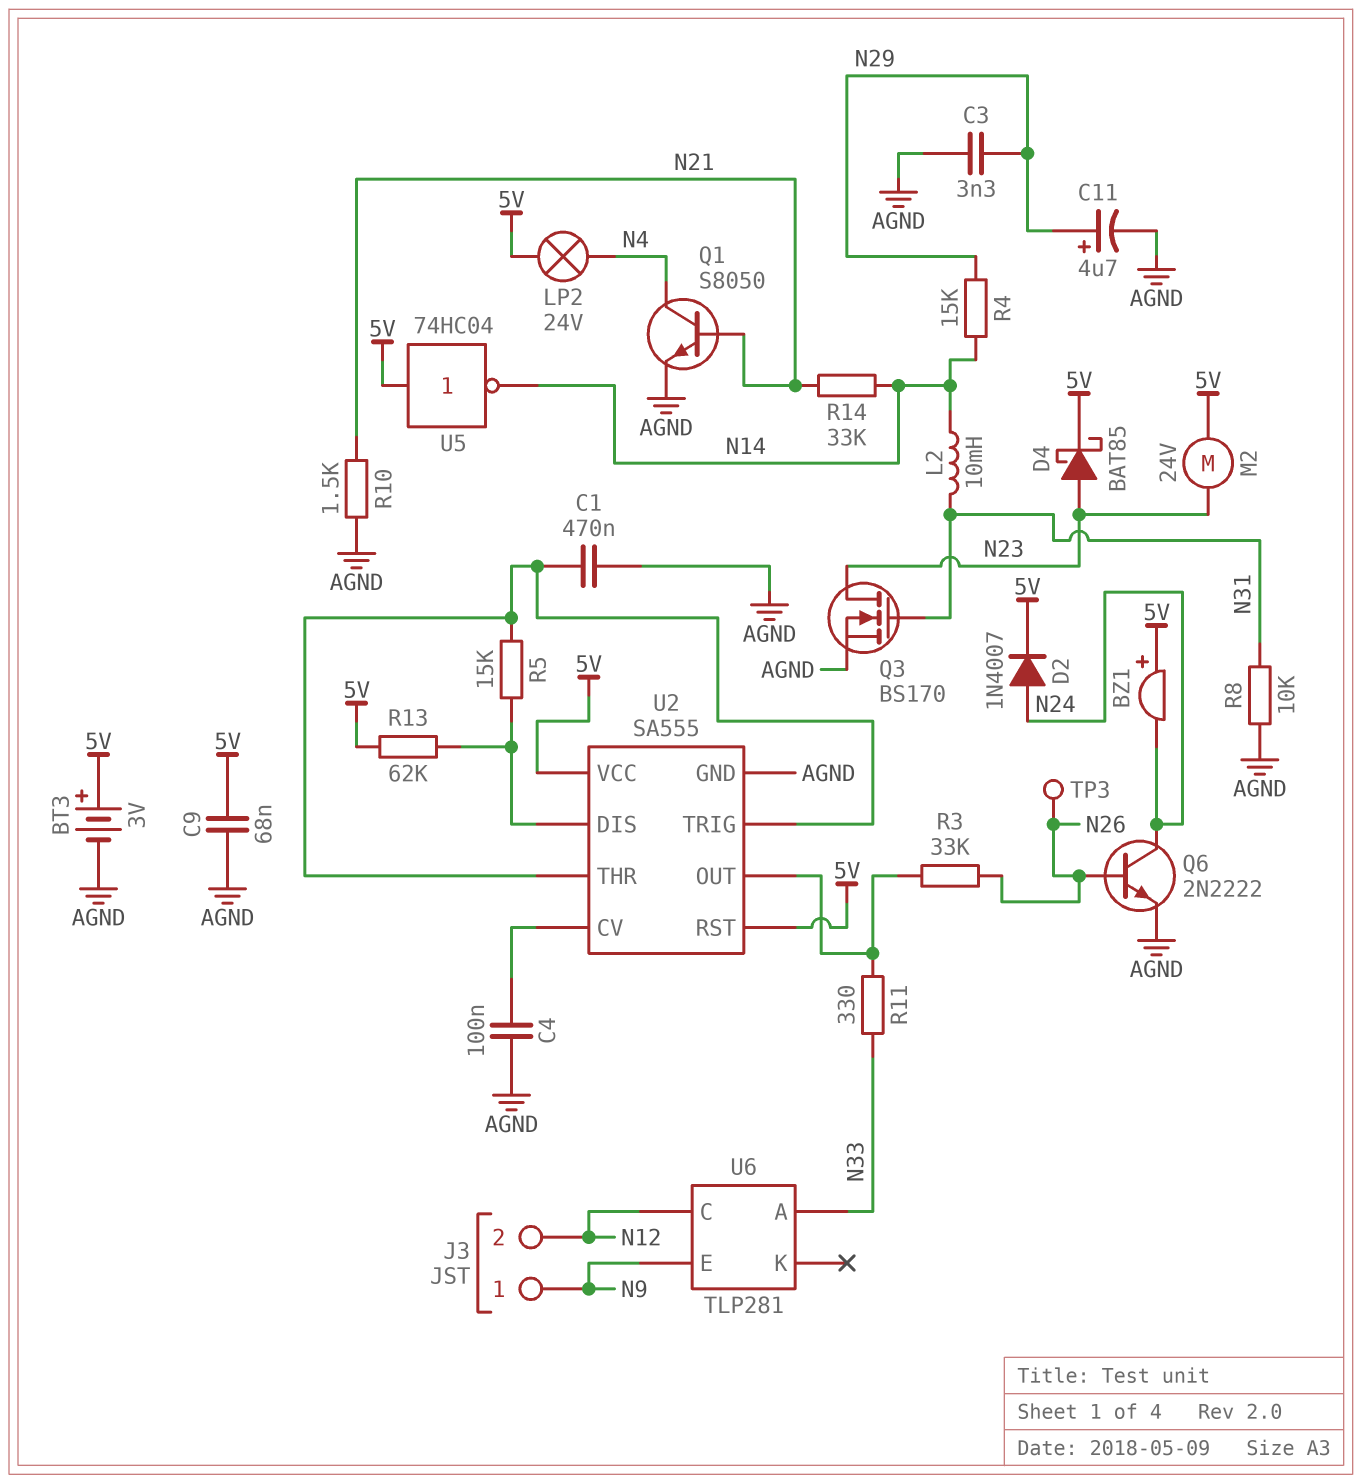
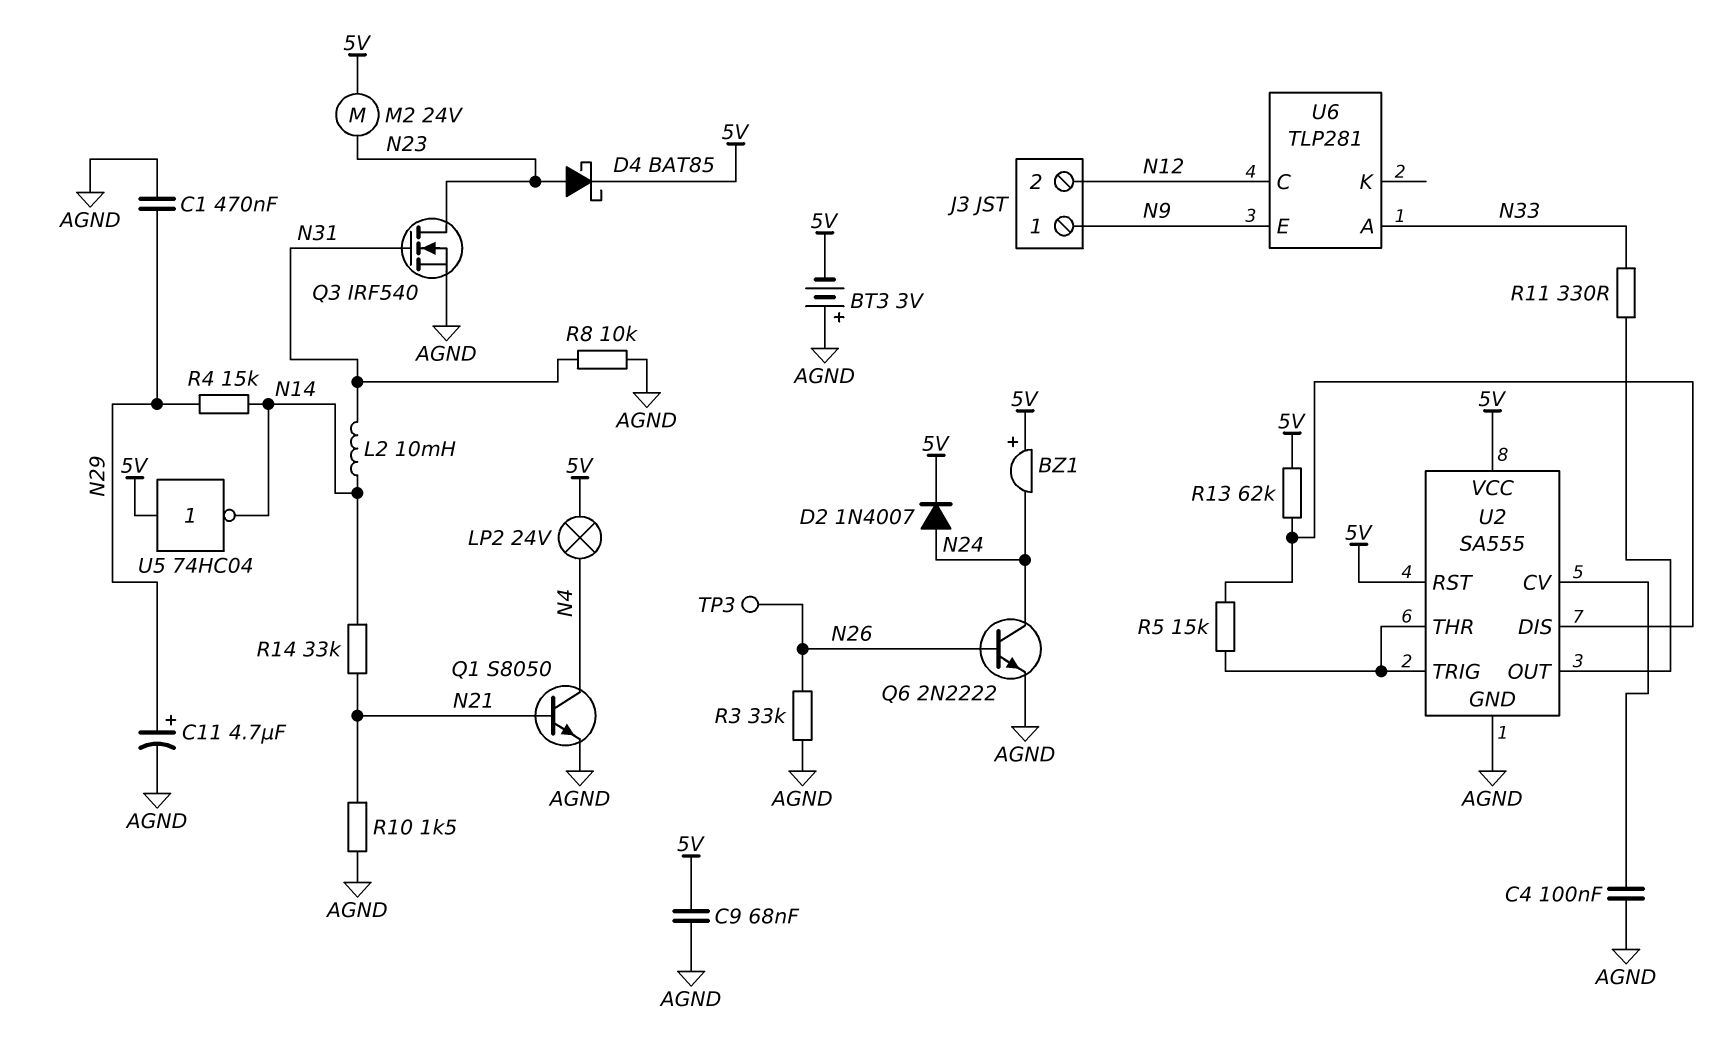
BT3: 3V (plus 5V, minus AGND) -> 3V (plus AGND, minus 5V)
C1: 470nF (AGND, U2/THR) -> 470nF (AGND, N29)
C3: 3.3nF (AGND, N29) -> none
Q3: NMOS BS170 (G N31, D N23, S AGND) -> NMOS IRF540 (G N31, D N23, S AGND)
R3: 33k (N26, U2/OUT) -> 33k (AGND, N26)

